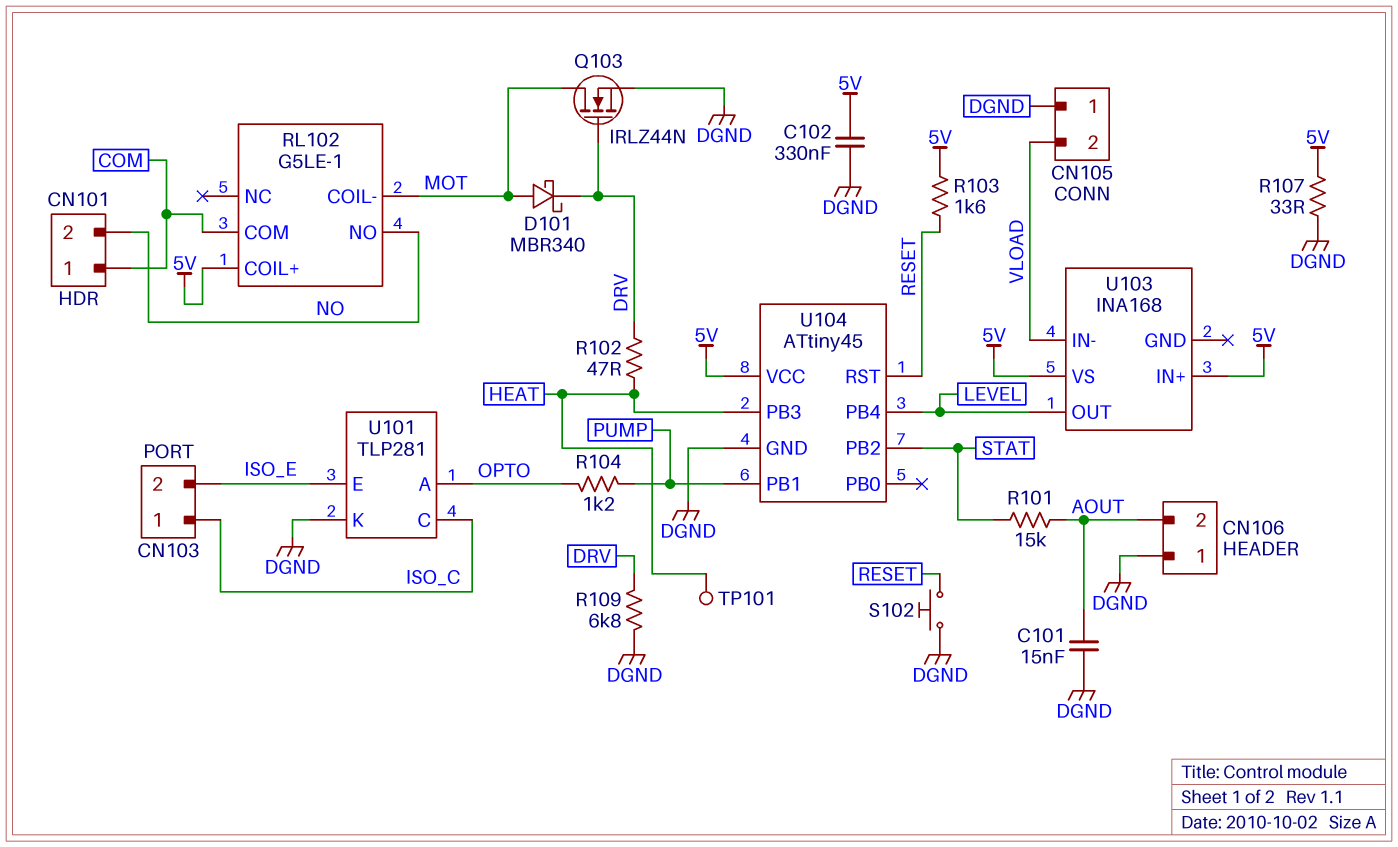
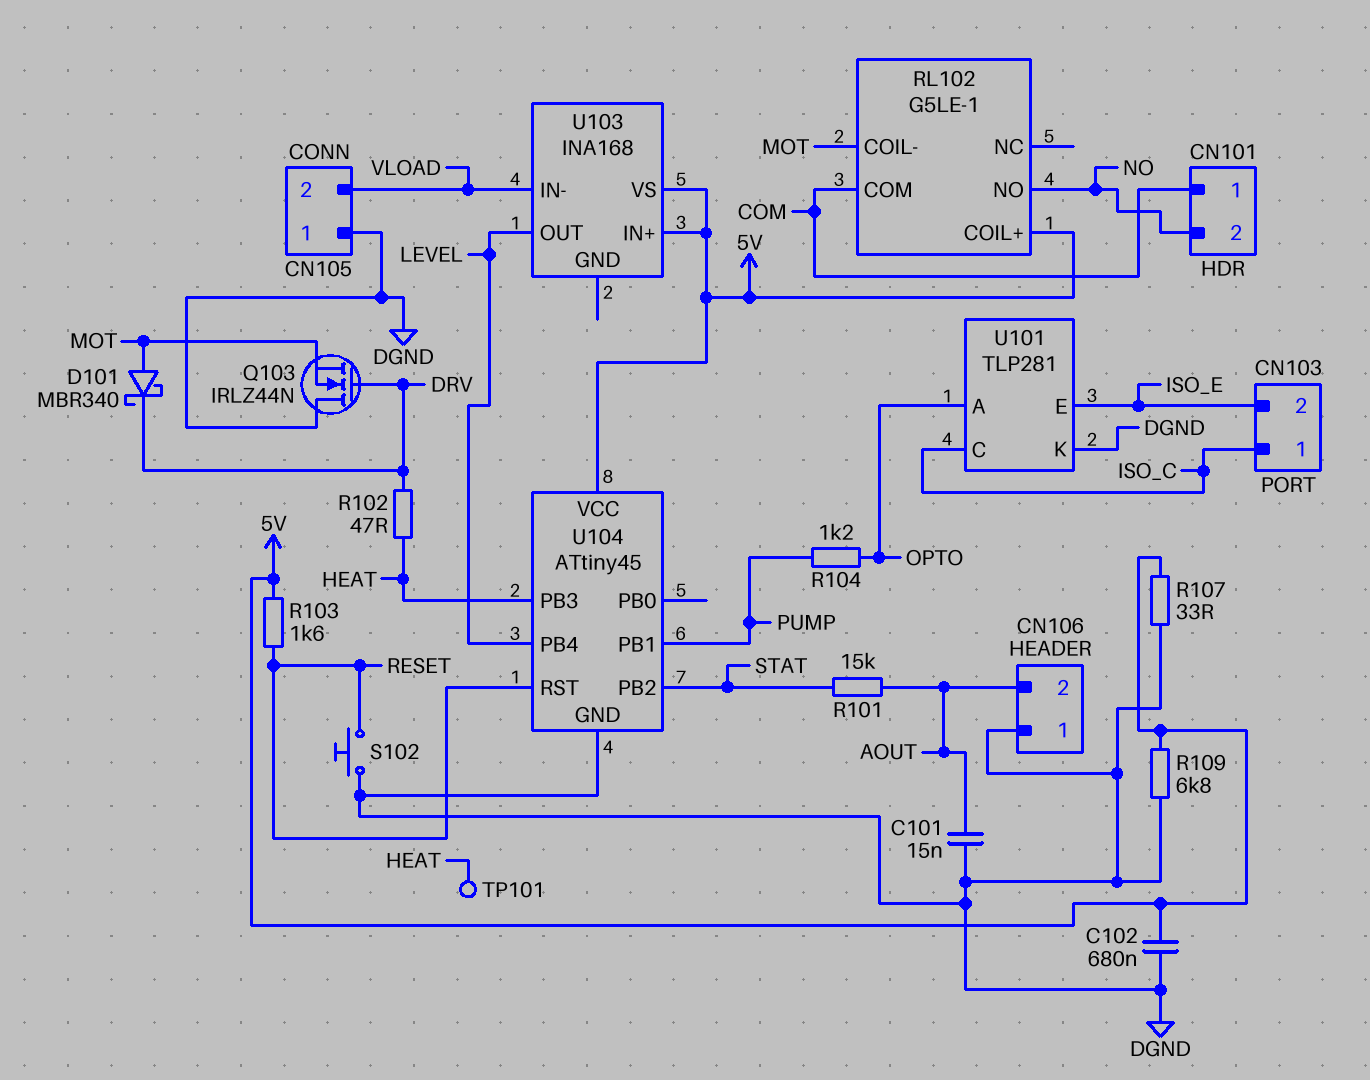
C102: 330nF (5V, DGND) -> 680nF (5V, DGND)
Q103: NMOS IRLZ44N (G DRV, D MOT, S DGND) -> NMOS IRLZ44N (G DRV, D DGND, S MOT)
R109: 6.8k (DGND, DRV) -> 6.8k (5V, DGND)

